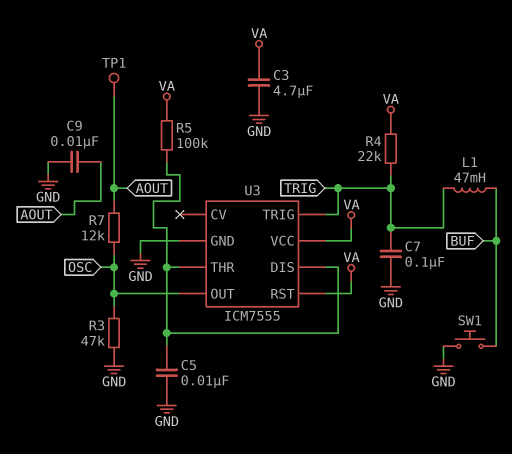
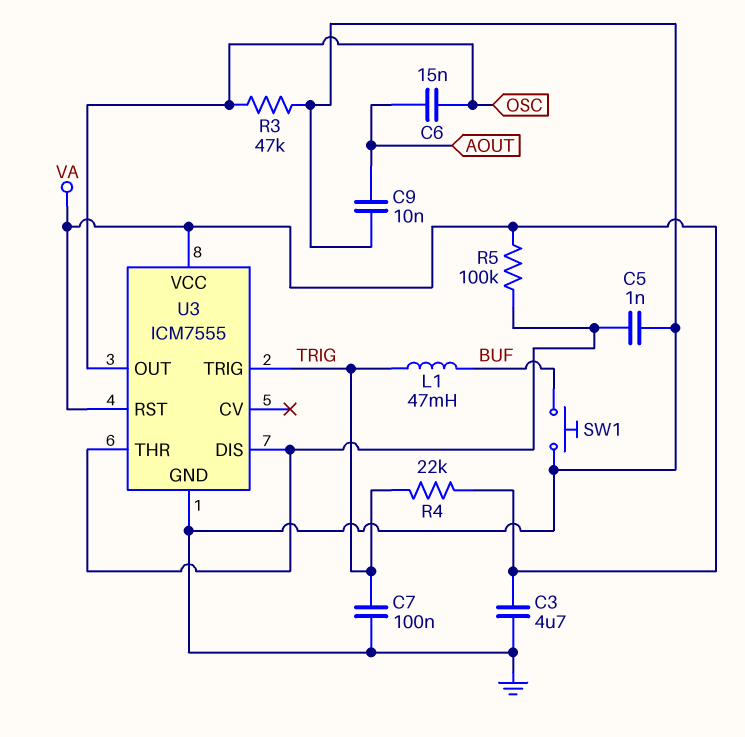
C5: 10nF (GND, U3/DIS) -> 1nF (GND, U3/DIS)
C6: none -> 15nF (AOUT, OSC)
R7: 12k (AOUT, OSC) -> none
TP1: test point (AOUT) -> none

